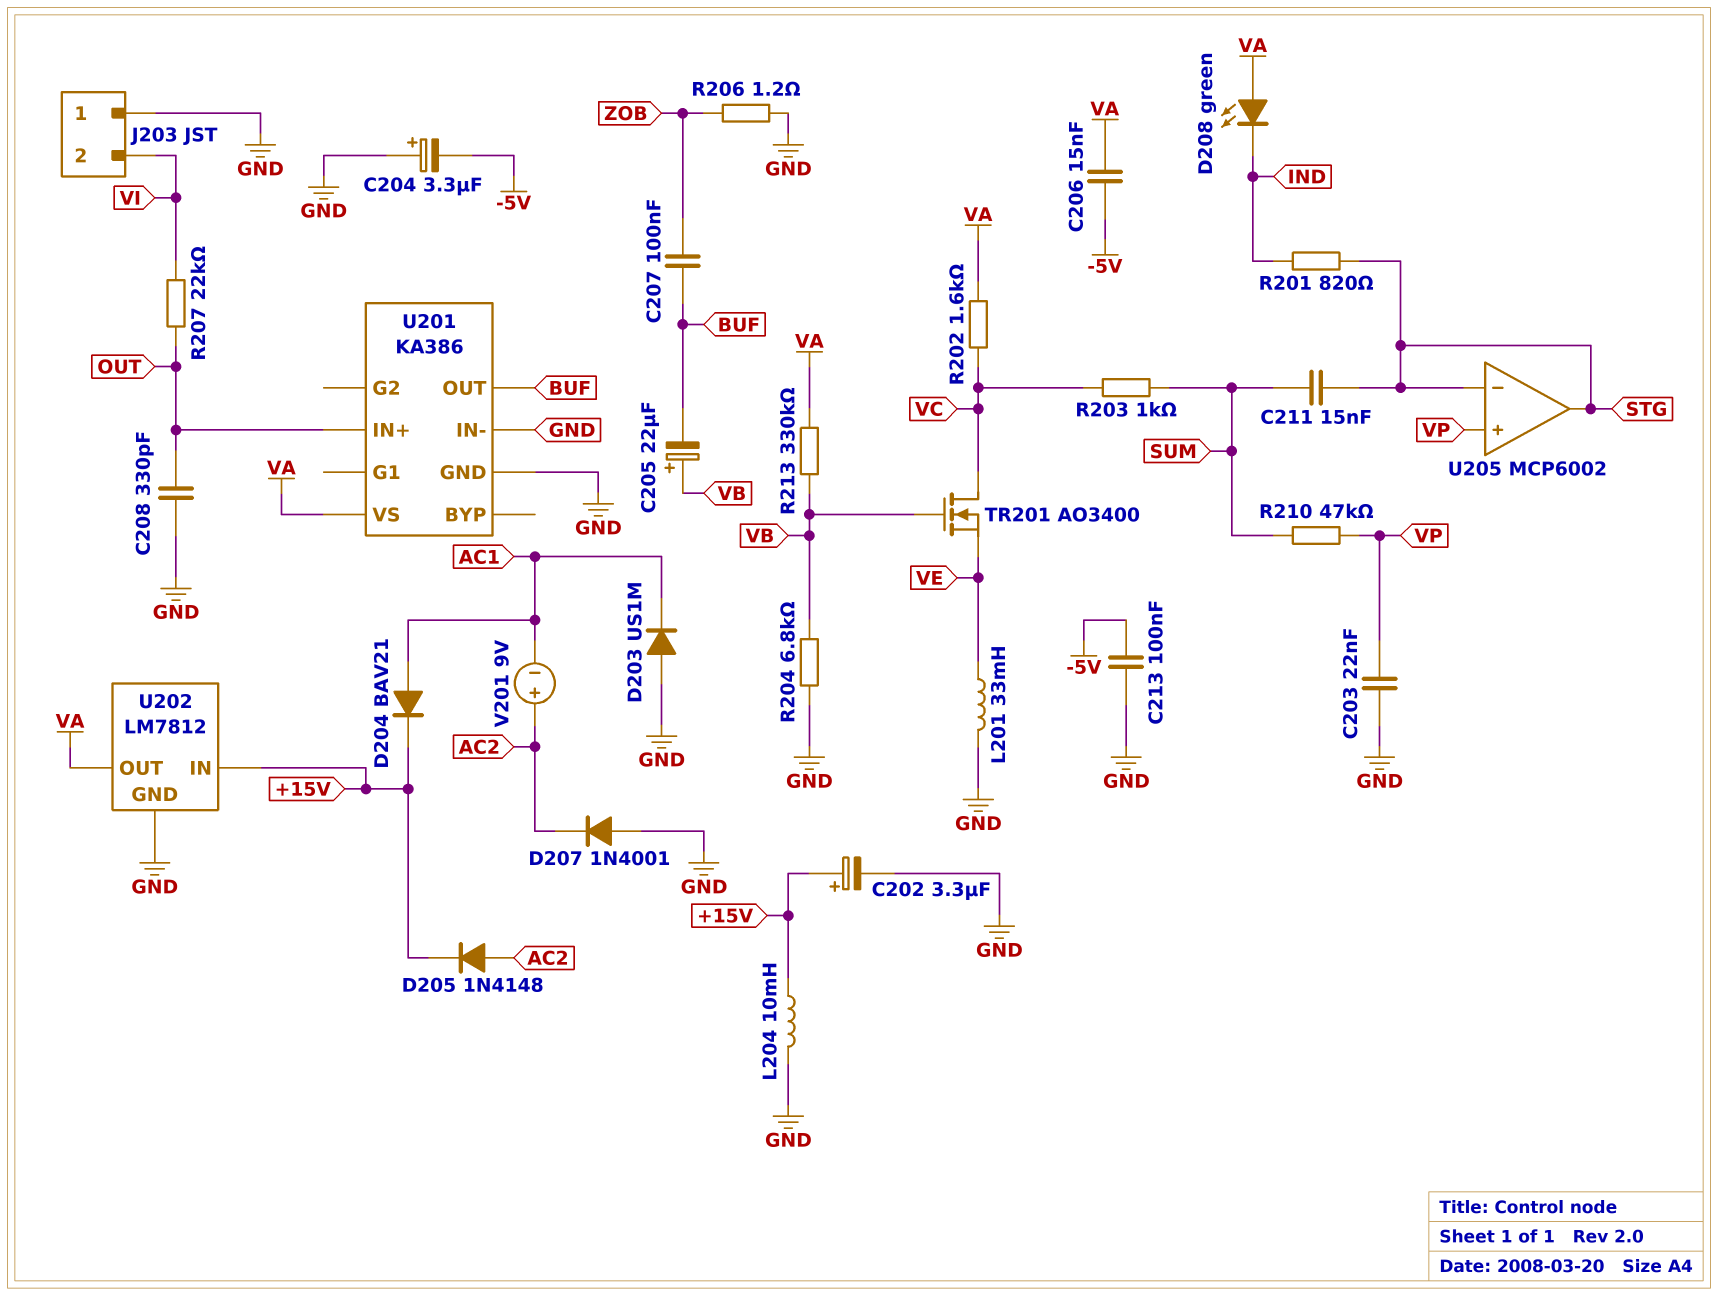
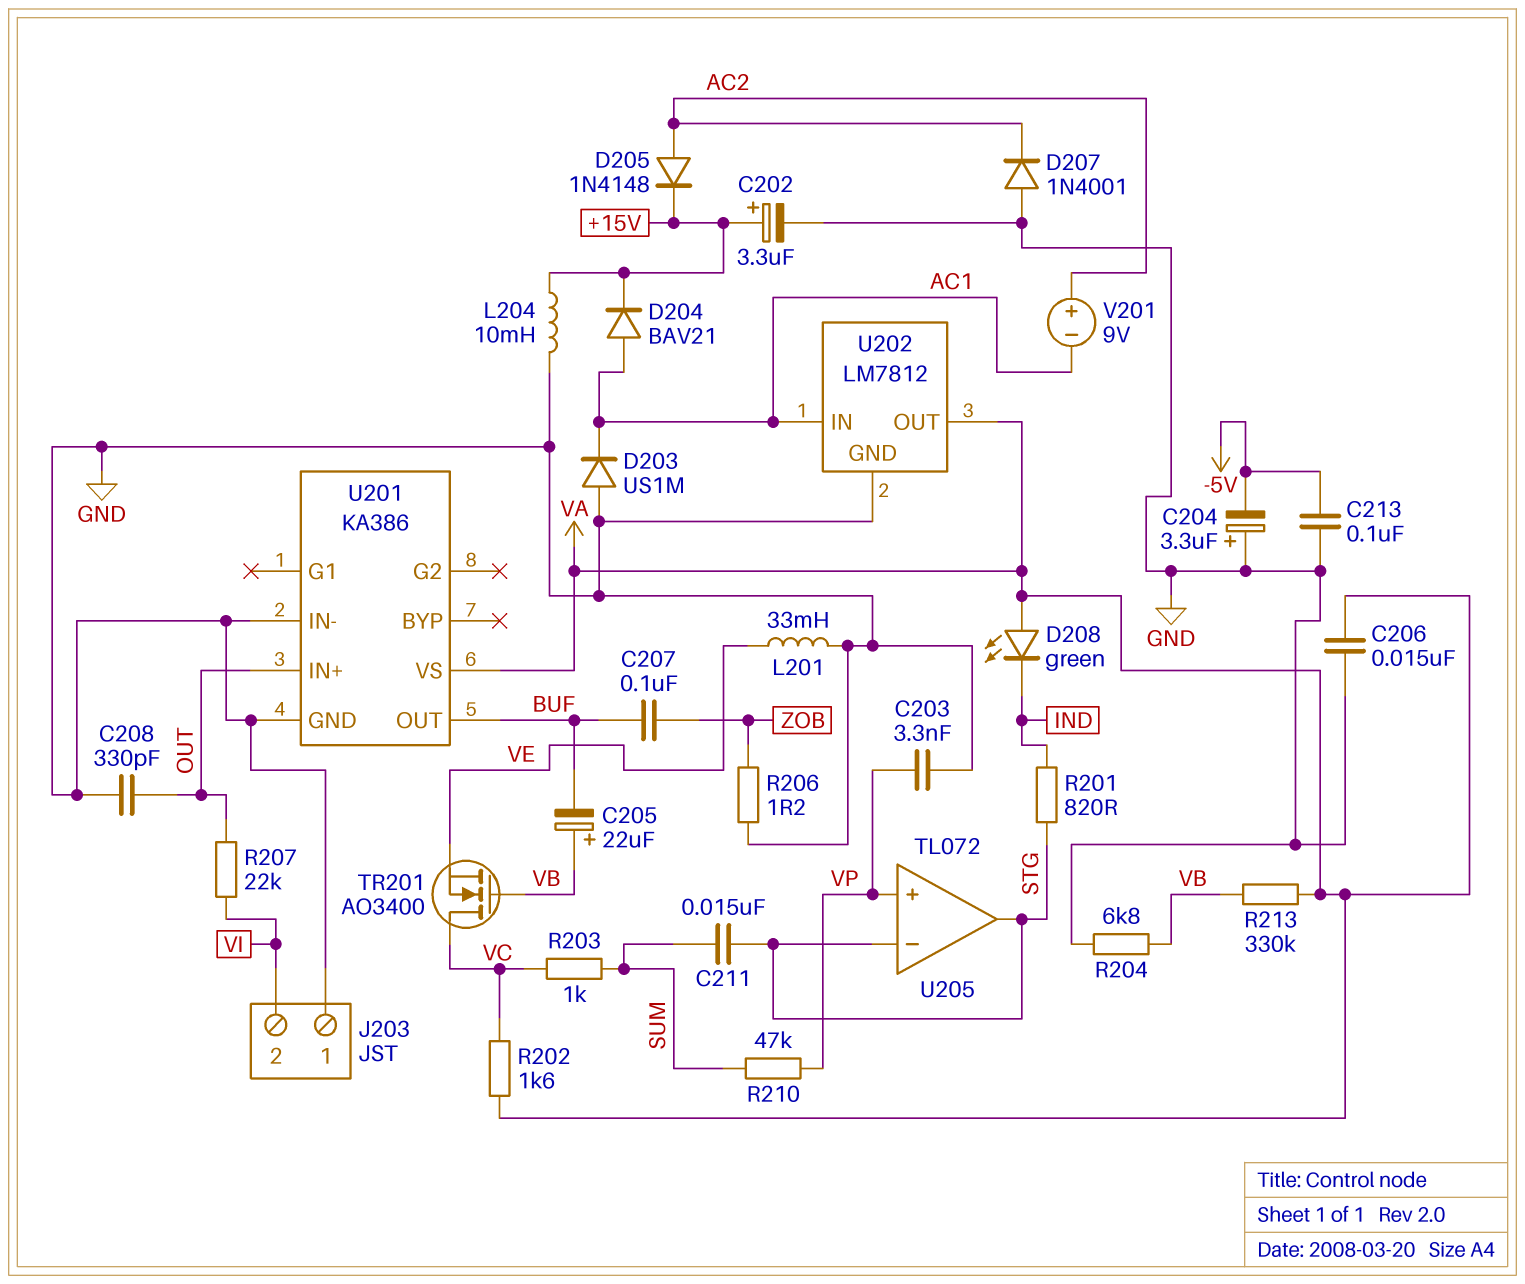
C203: 22nF (GND, VP) -> 3.3nF (GND, VP)
C206: 15nF (-5V, VA) -> 15nF (GND, VA)
U202 pin IN: +15V -> AC1
U205: MCP6002 -> TL072

